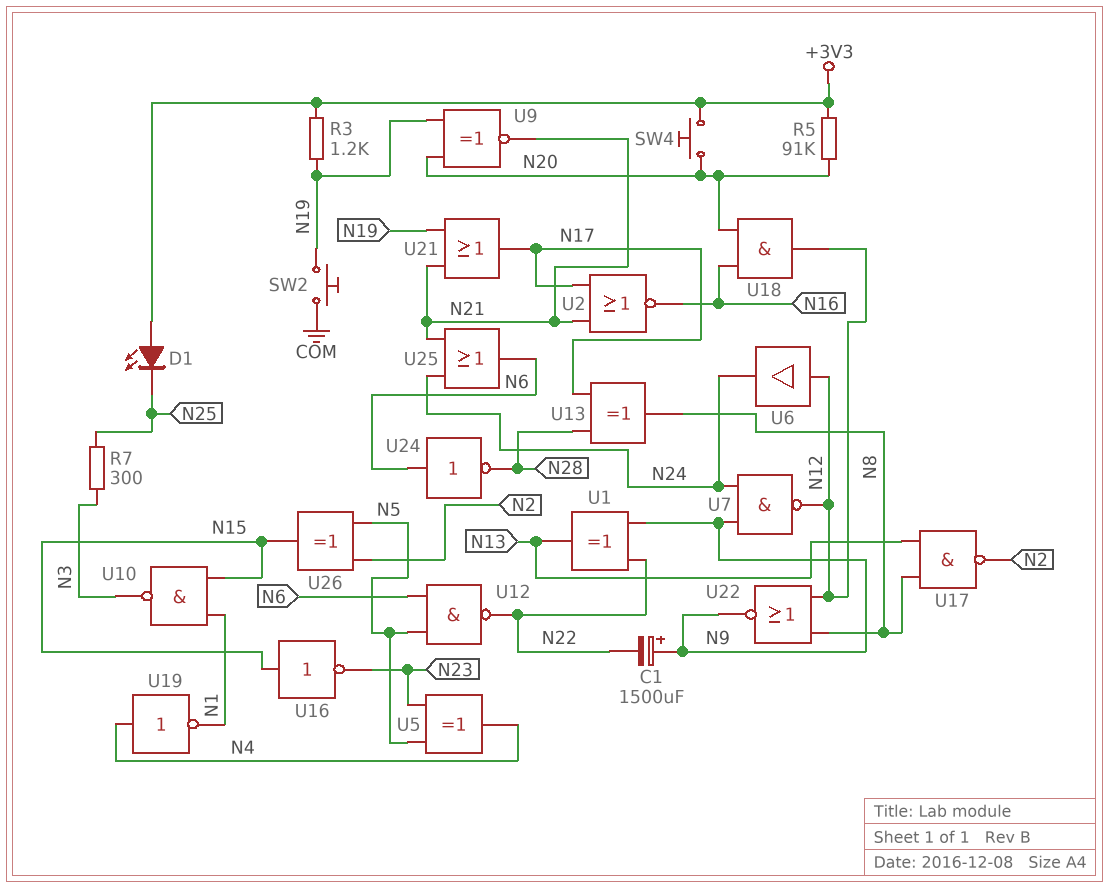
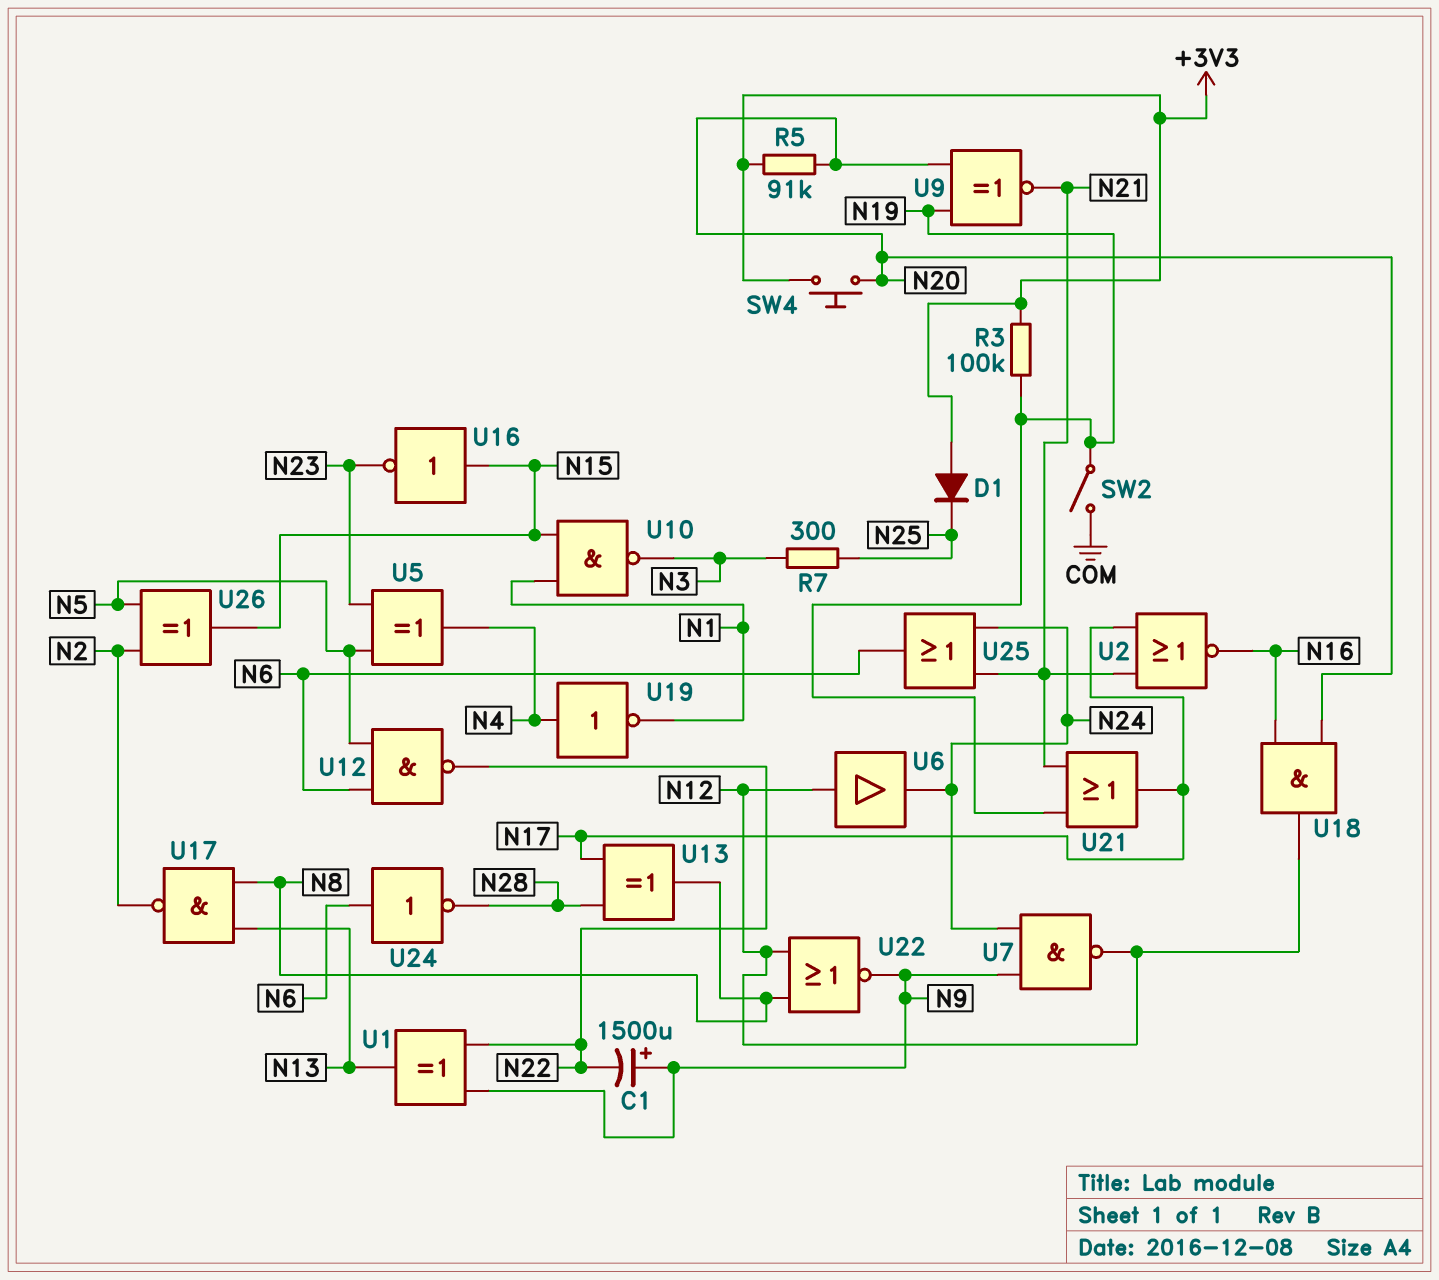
D1: LED (A +3V3, K N25) -> diode (A +3V3, K N25)
R3: 1.2k (+3V3, N19) -> 100k (+3V3, N19)
SW2: button (COM, N19) -> switch (COM, N19)

